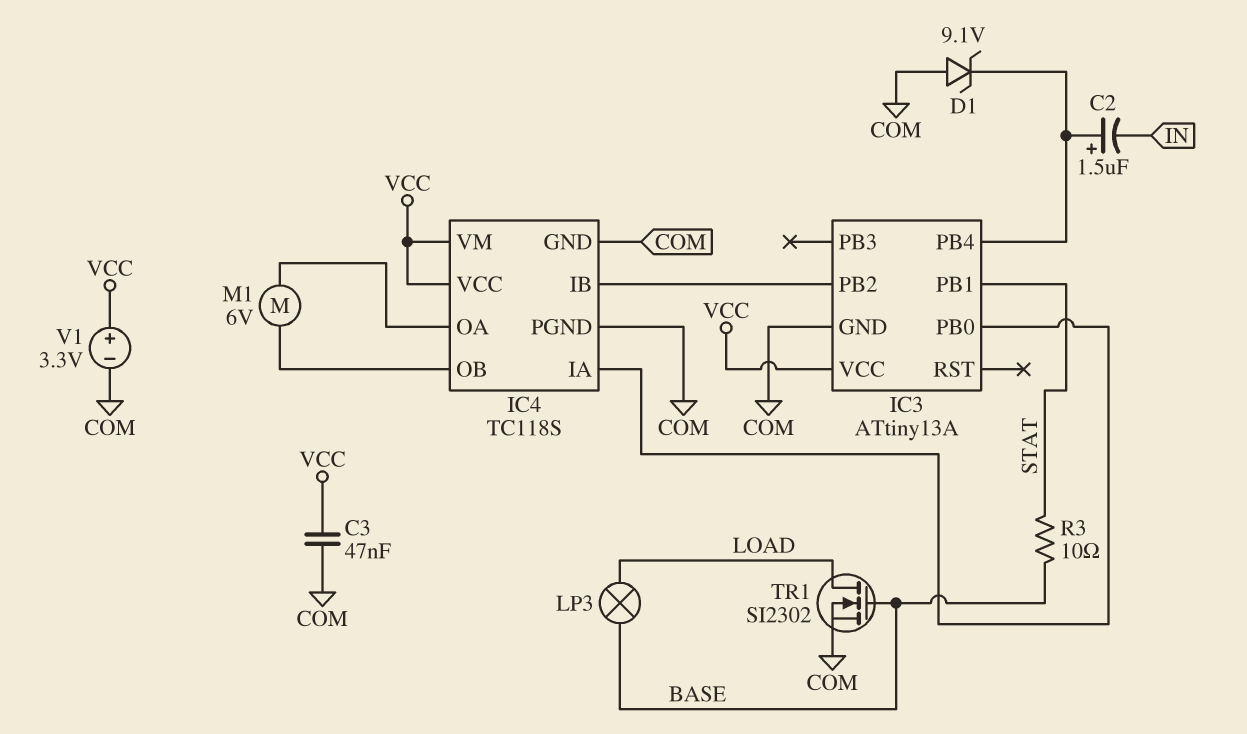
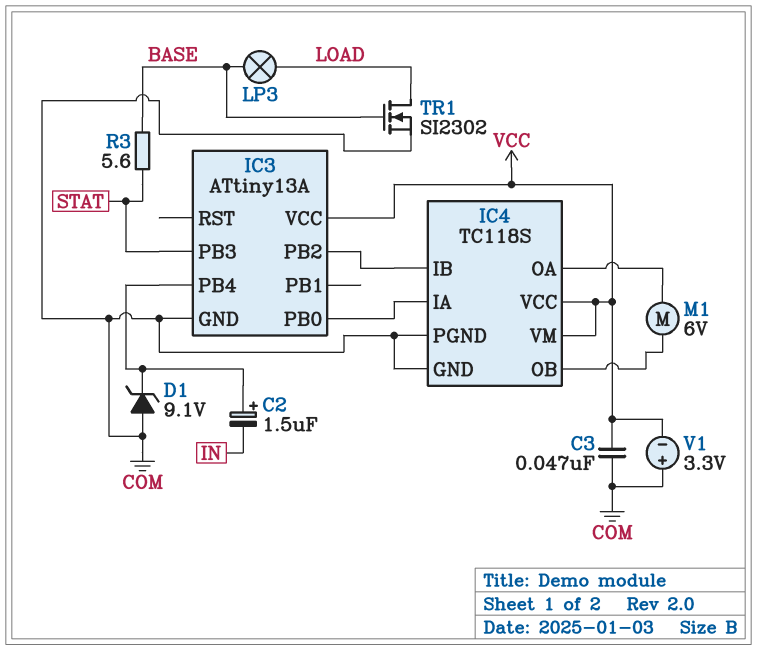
IC3 pin PB1: STAT -> none
IC3 pin PB3: none -> STAT
R3: 10 (BASE, STAT) -> 5.6 (BASE, STAT)
V1: 3.3V (plus VCC, minus COM) -> 3.3V (plus COM, minus VCC)

